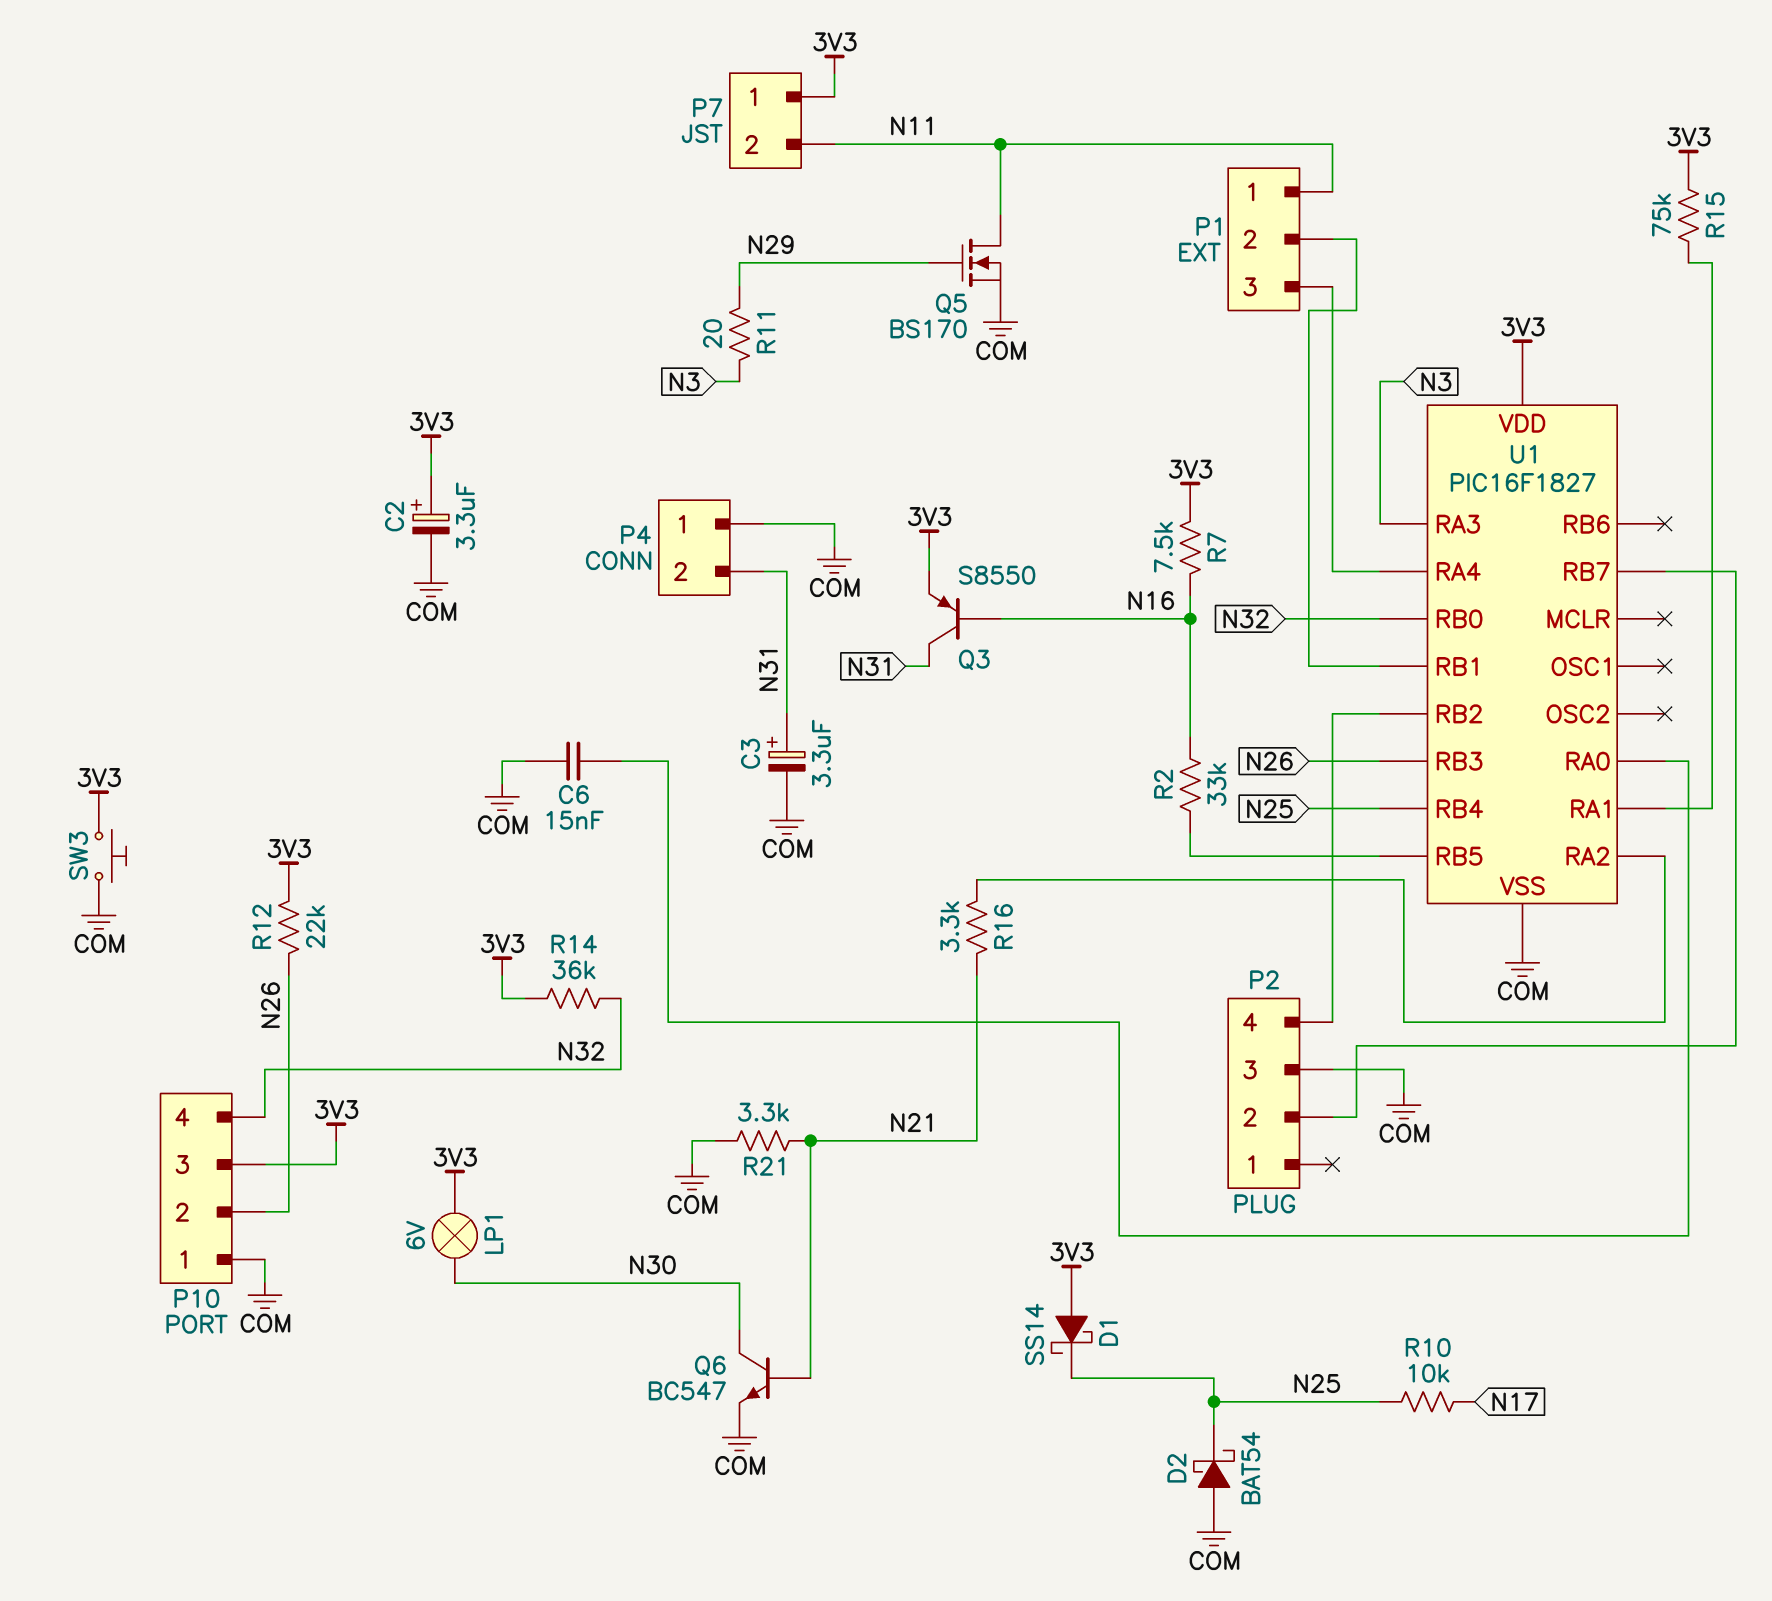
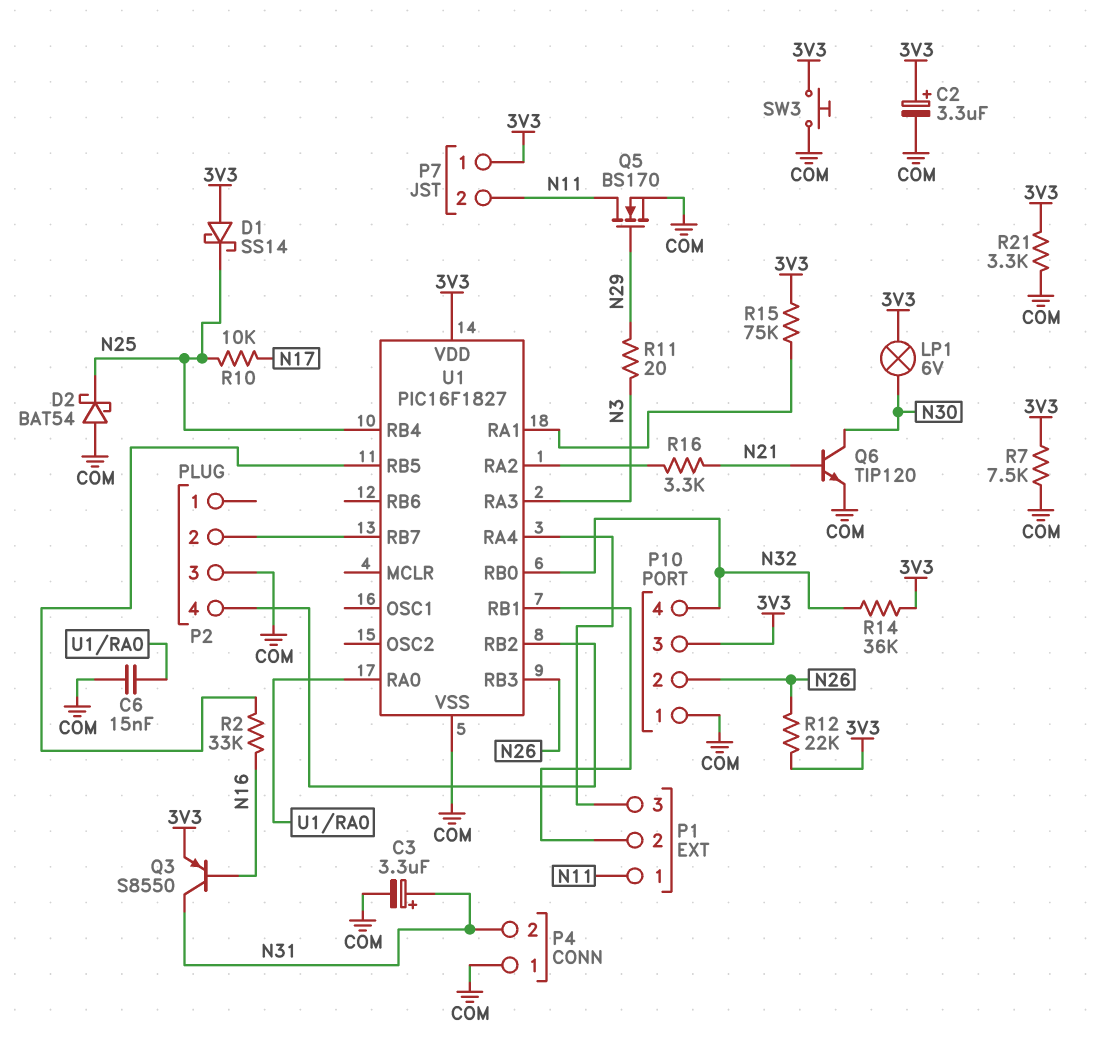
Q6: NPN BC547 (B N21, C N30, E COM) -> NPN TIP120 (B N21, C N30, E COM)
R7: 7.5k (3V3, N16) -> 7.5k (3V3, COM)
R21: 3.3k (COM, N21) -> 3.3k (3V3, COM)

